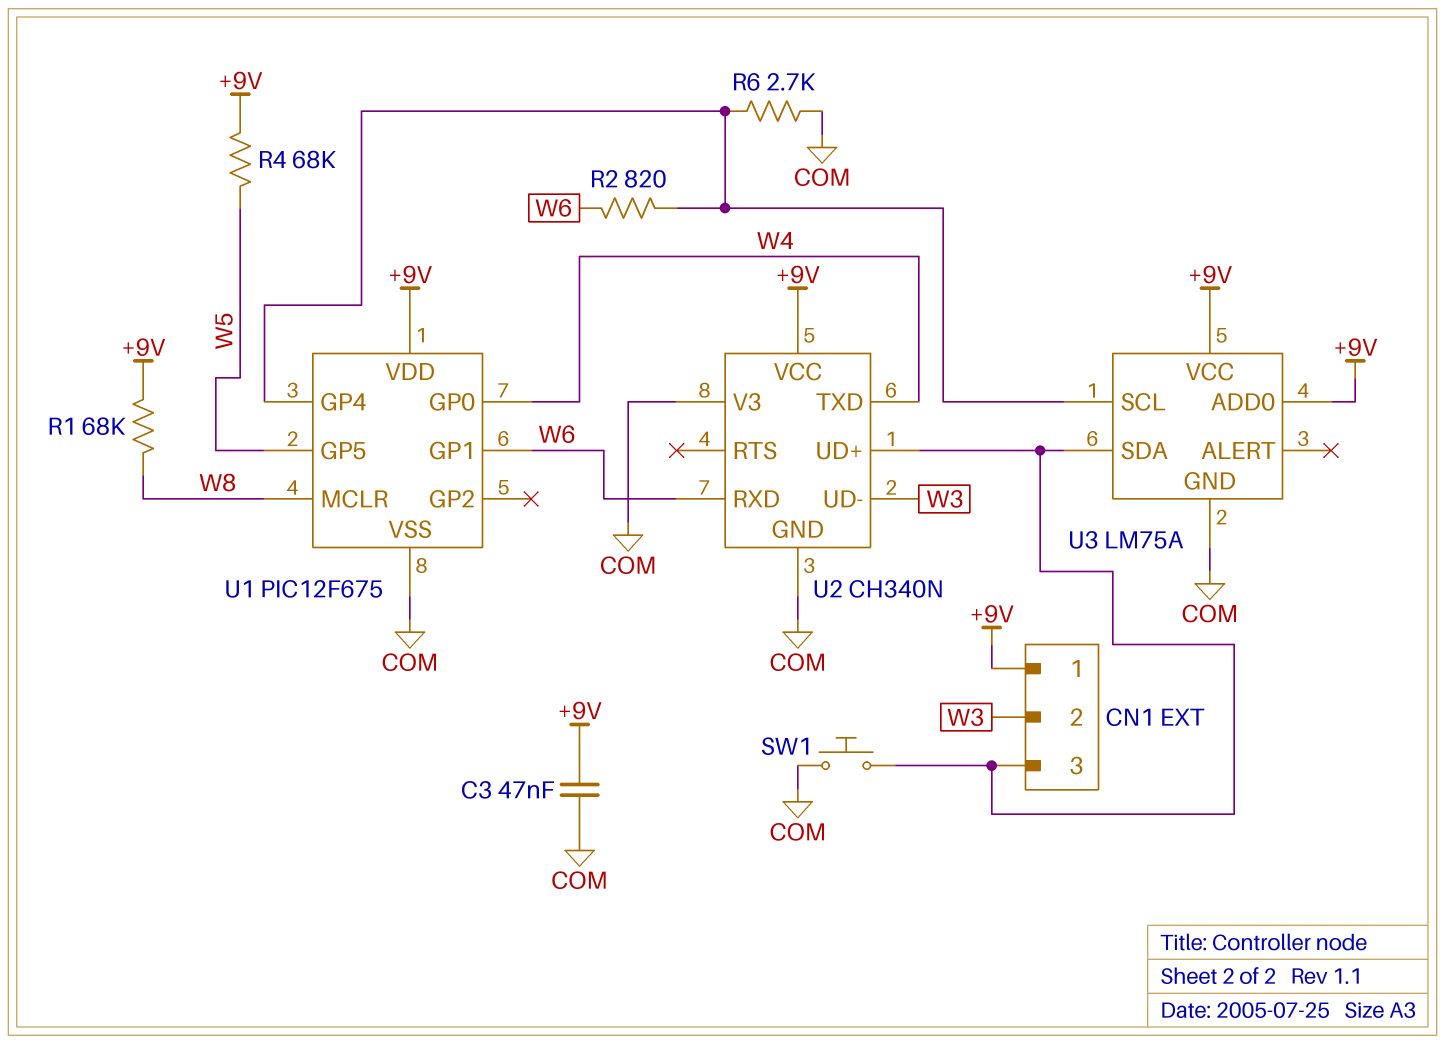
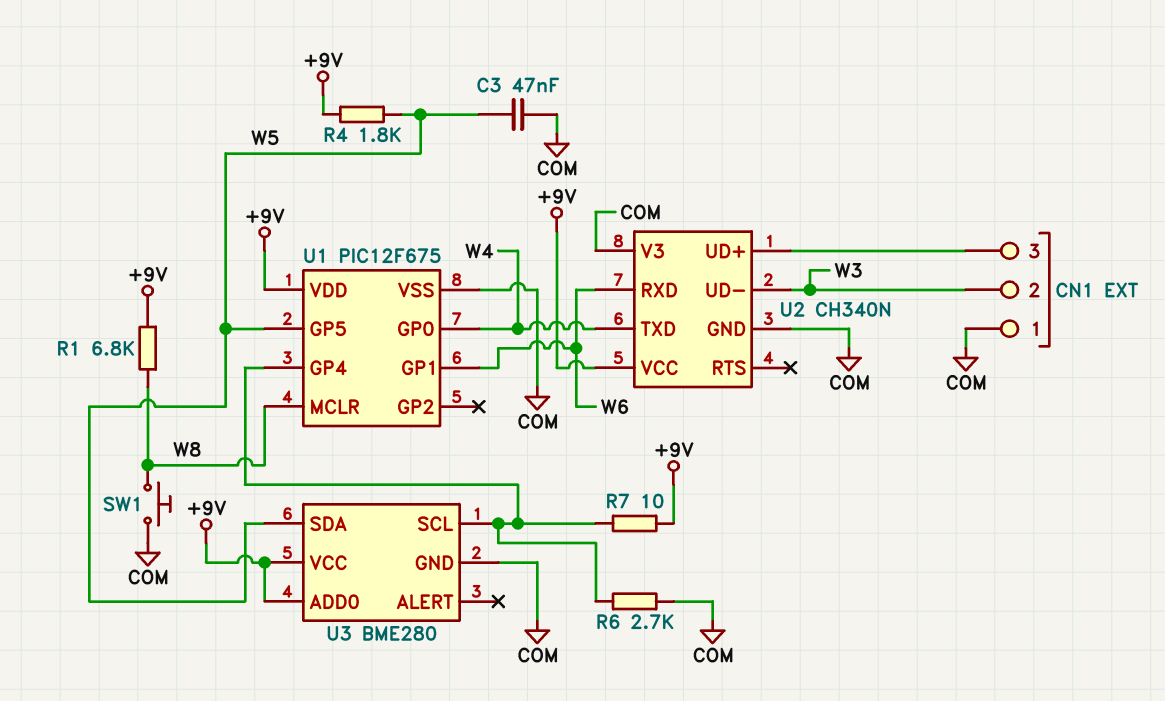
C3: 47nF (+9V, COM) -> 47nF (COM, W5)
CN1 pin 1: +9V -> COM
R1: 68k (+9V, W8) -> 6.8k (+9V, W8)
R2: 820 (U1/GP4, W6) -> none
R4: 68k (+9V, W5) -> 1.8k (+9V, W5)
R7: none -> 10 (+9V, U1/GP4)
SW1: button (CN1/3, COM) -> button (COM, W8)
U3: LM75A -> BME280
U3 pin SDA: CN1/3 -> W5

